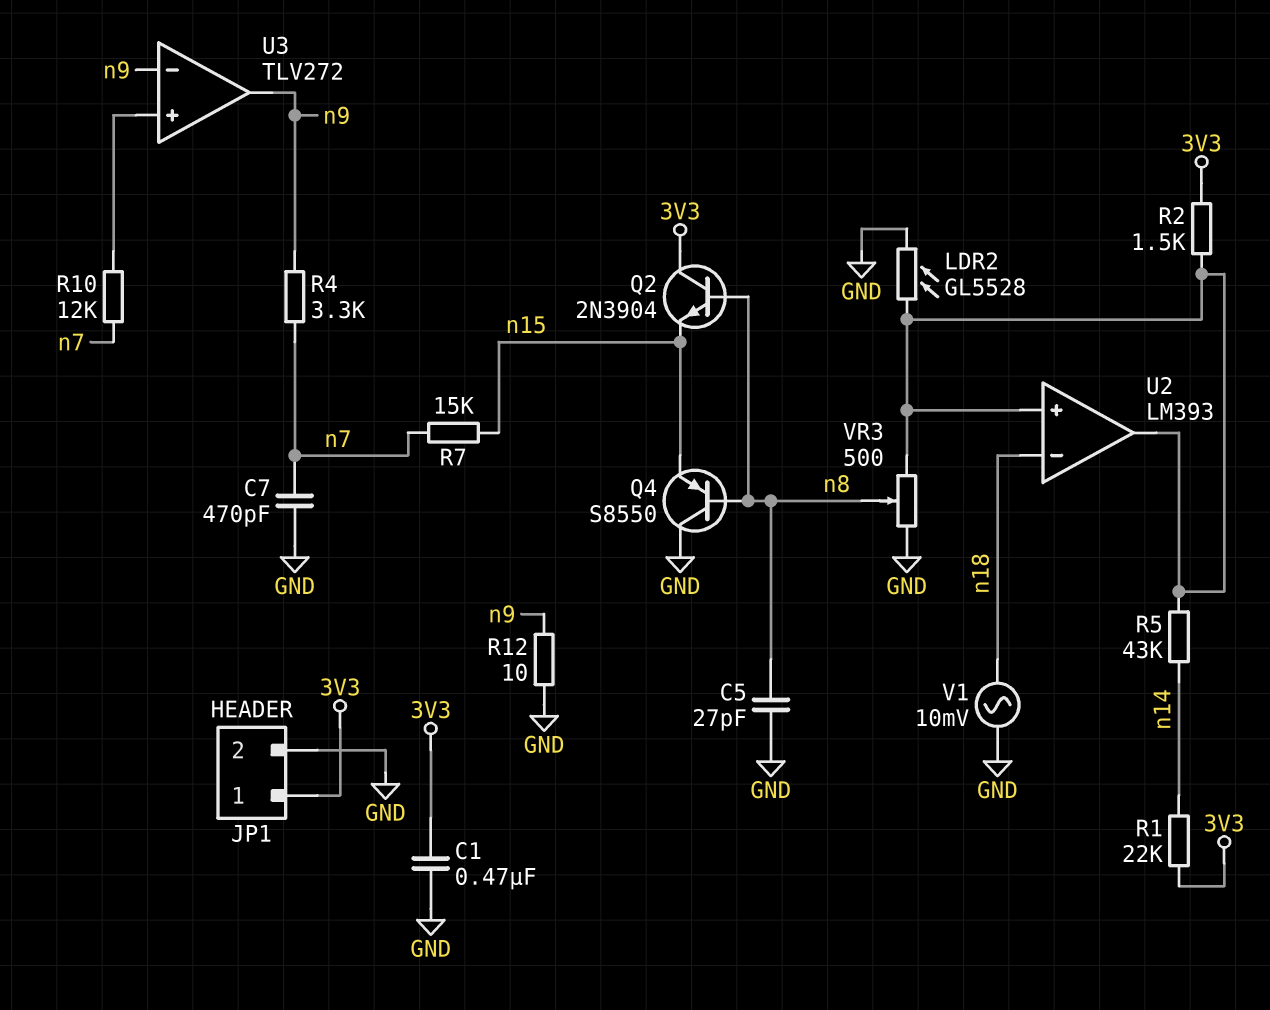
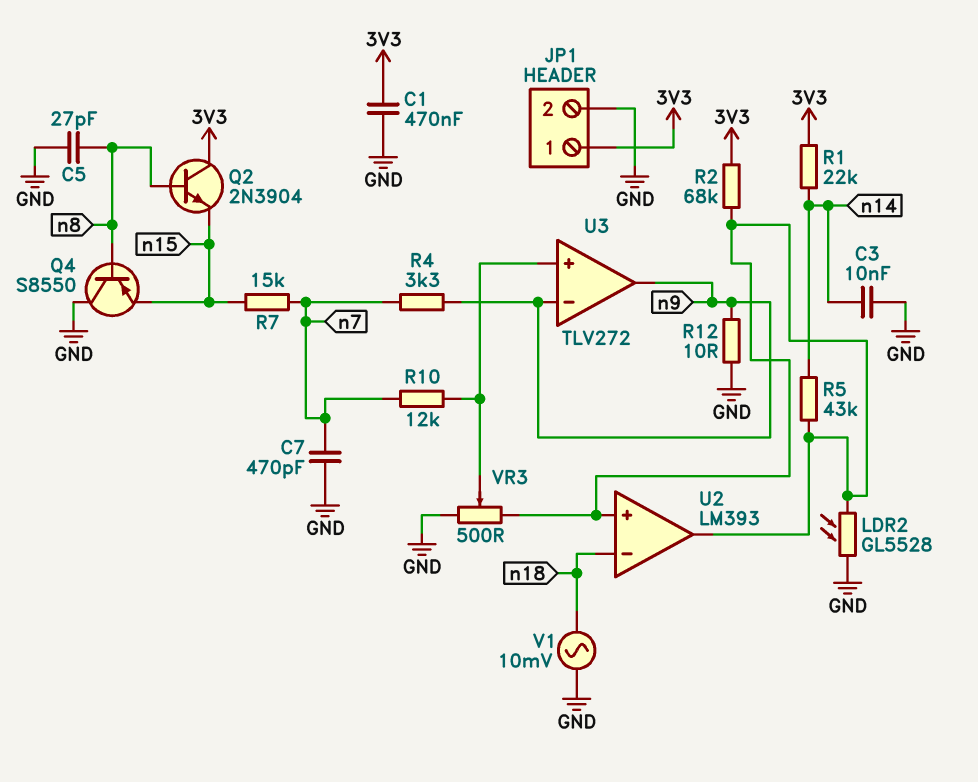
C3: none -> 10nF (GND, n14)
R2: 1.5k (3V3, U2/in+) -> 68k (3V3, U2/in+)
VR3: 500 (GND, U2/in+, wiper n8) -> 500 (GND, U2/in+, wiper U3/in+)

